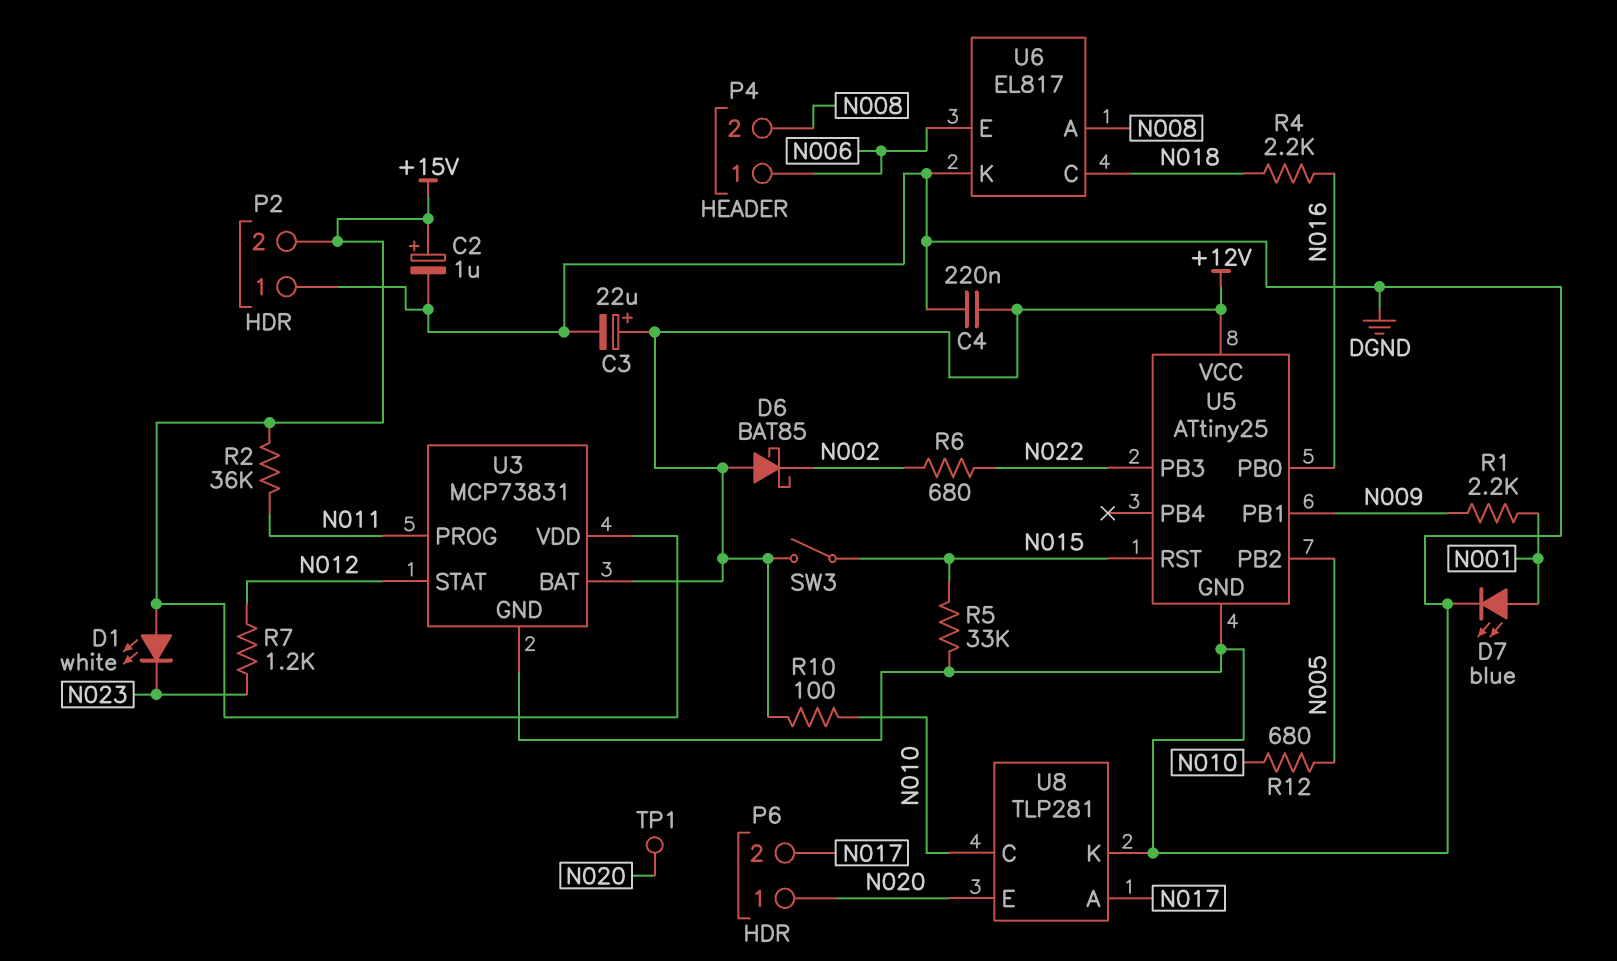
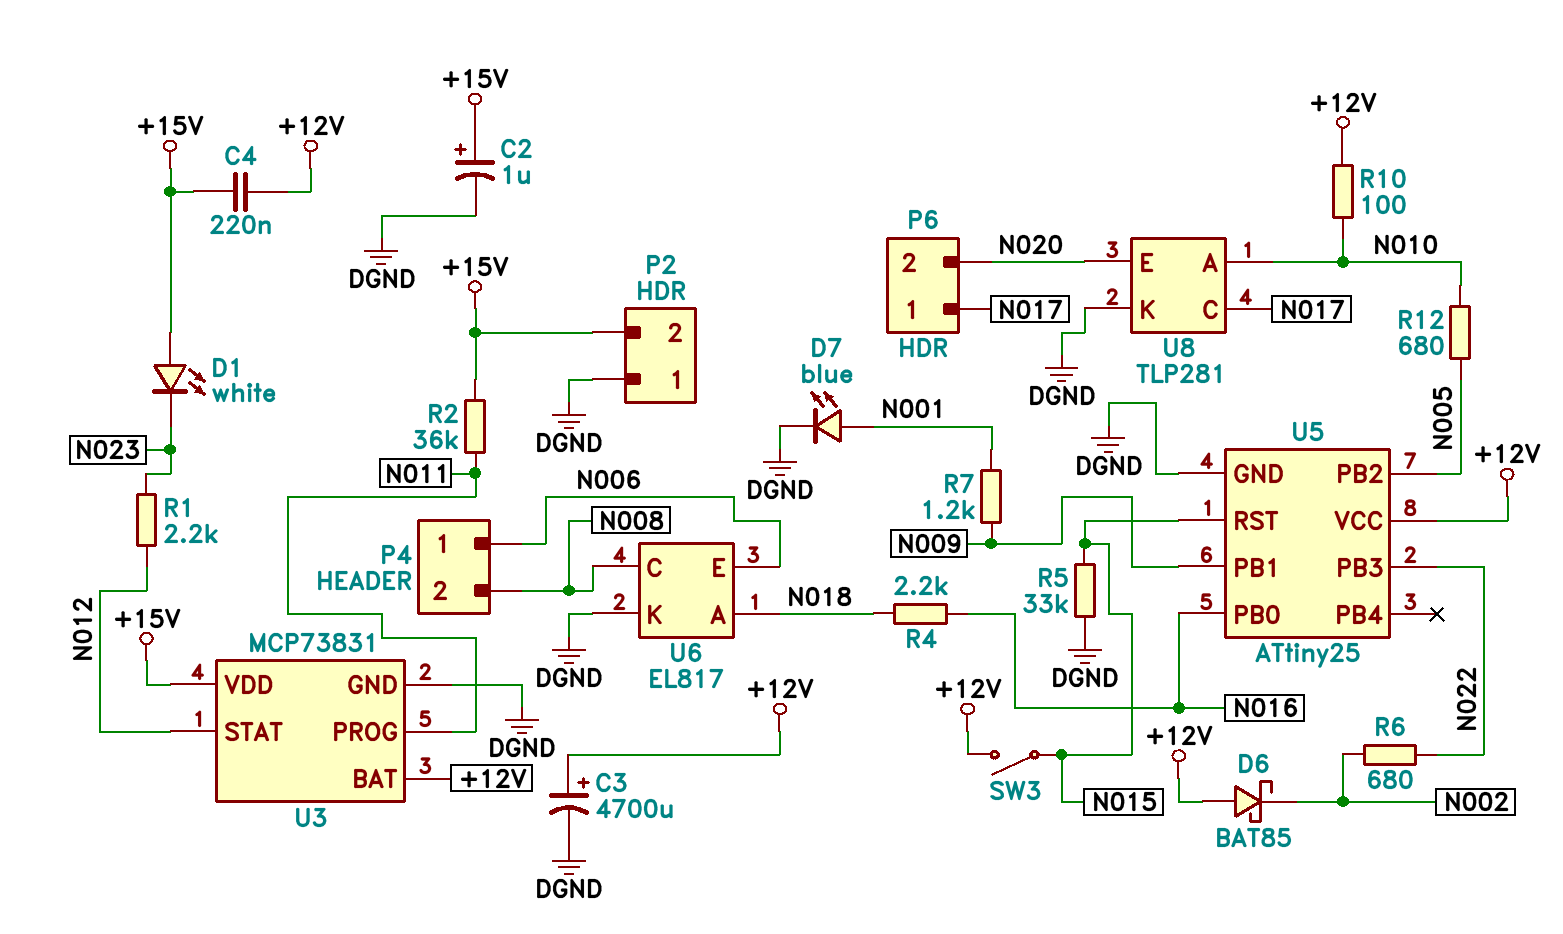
C3: 22uF (plus +12V, minus DGND) -> 4700uF (plus +12V, minus DGND)
C4: 220nF (+12V, DGND) -> 220nF (+12V, +15V)
P6 pin 1: N020 -> N017
P6 pin 2: N017 -> N020
R1: 2.2k (N001, N009) -> 2.2k (N012, N023)
R7: 1.2k (N012, N023) -> 1.2k (N001, N009)
TP1: test point (N020) -> none
U6 pin A: N008 -> N018
U6 pin C: N018 -> N008
U8 pin A: N017 -> N010
U8 pin C: N010 -> N017

